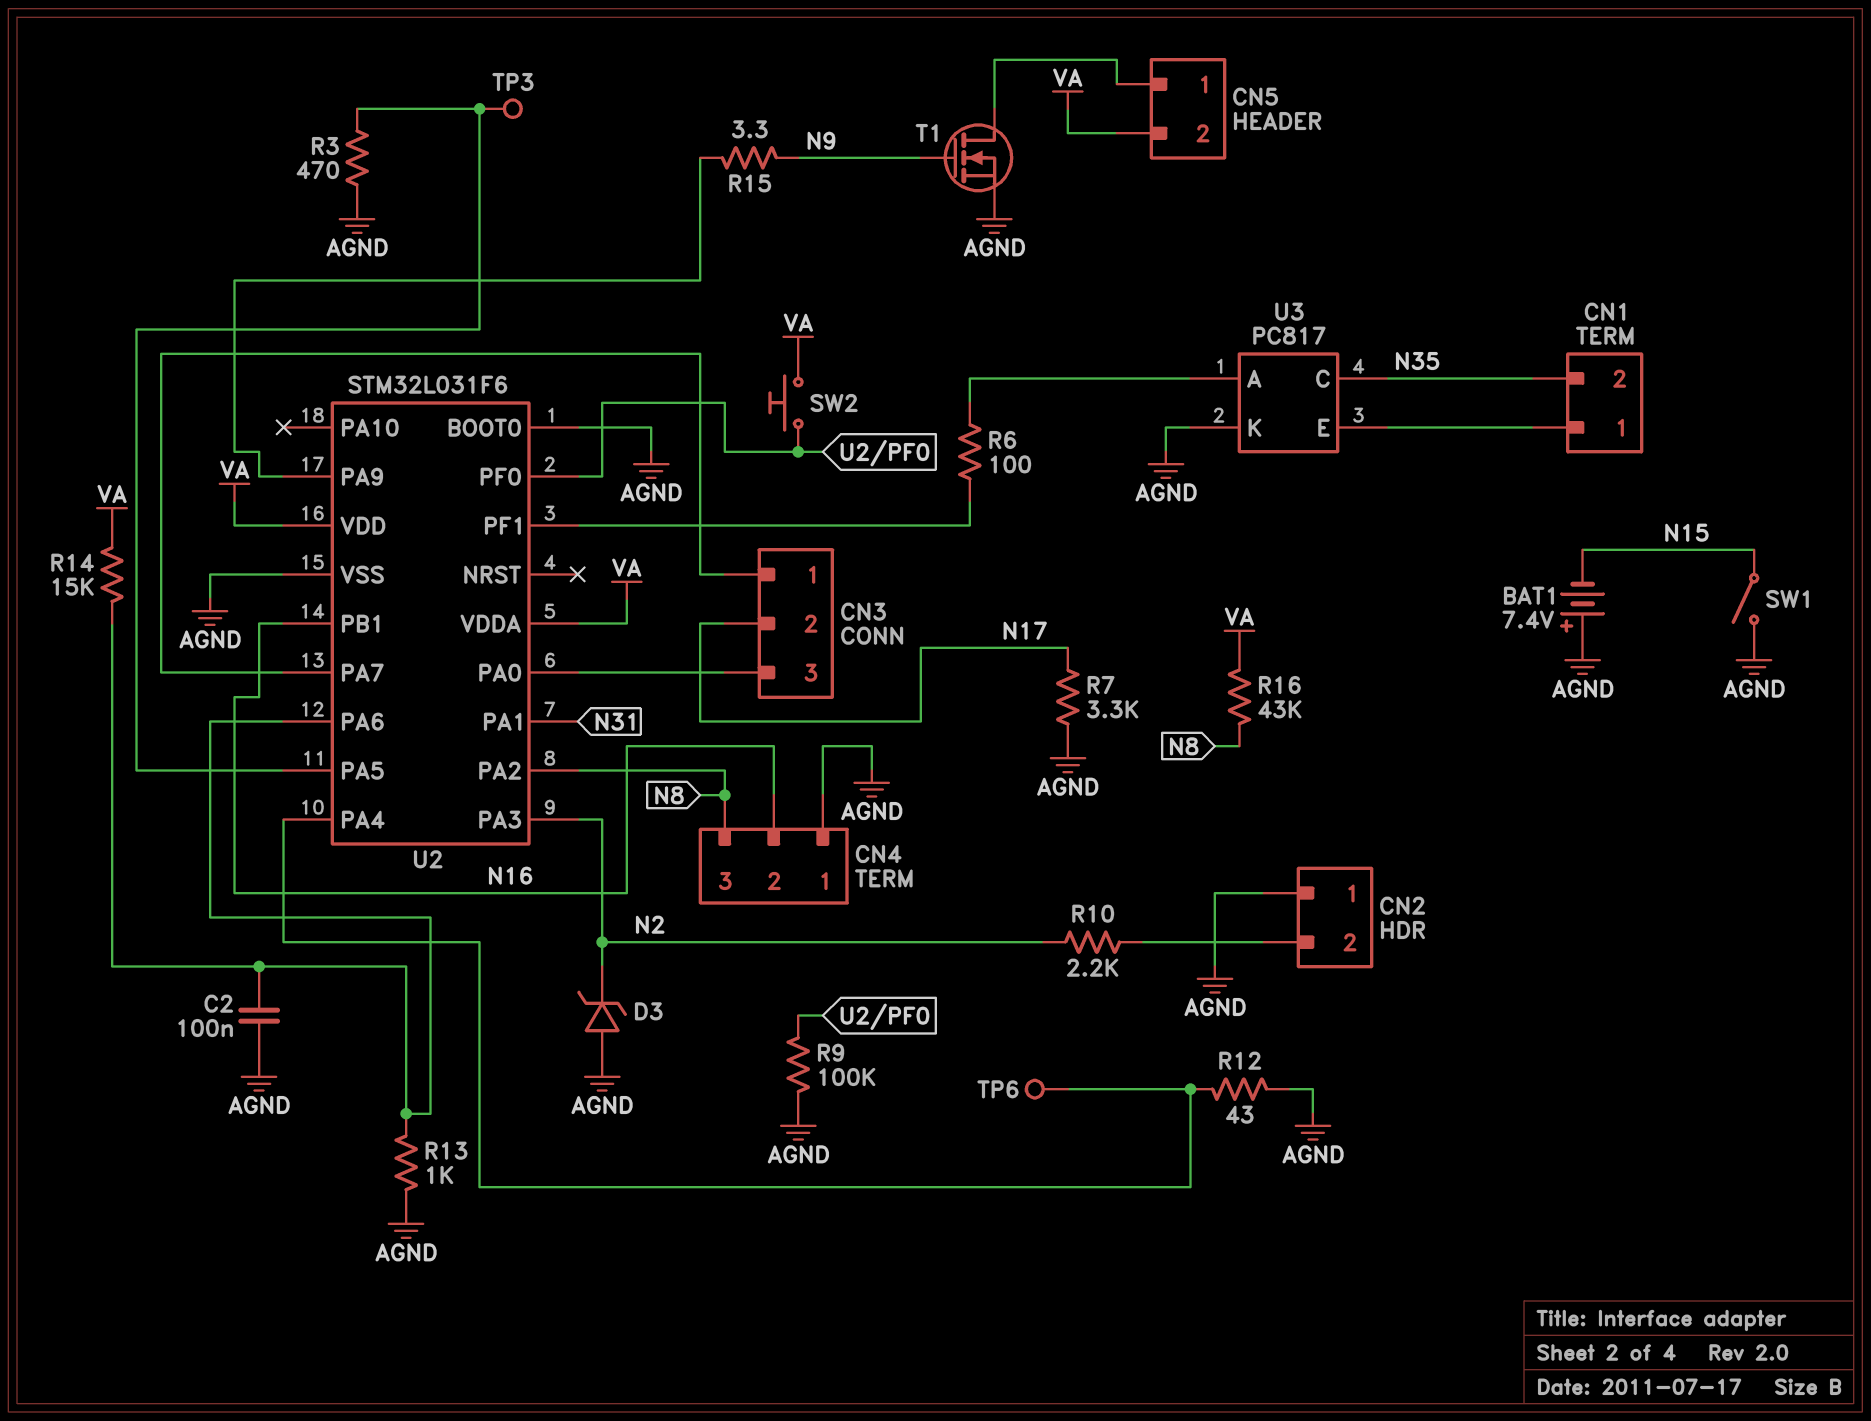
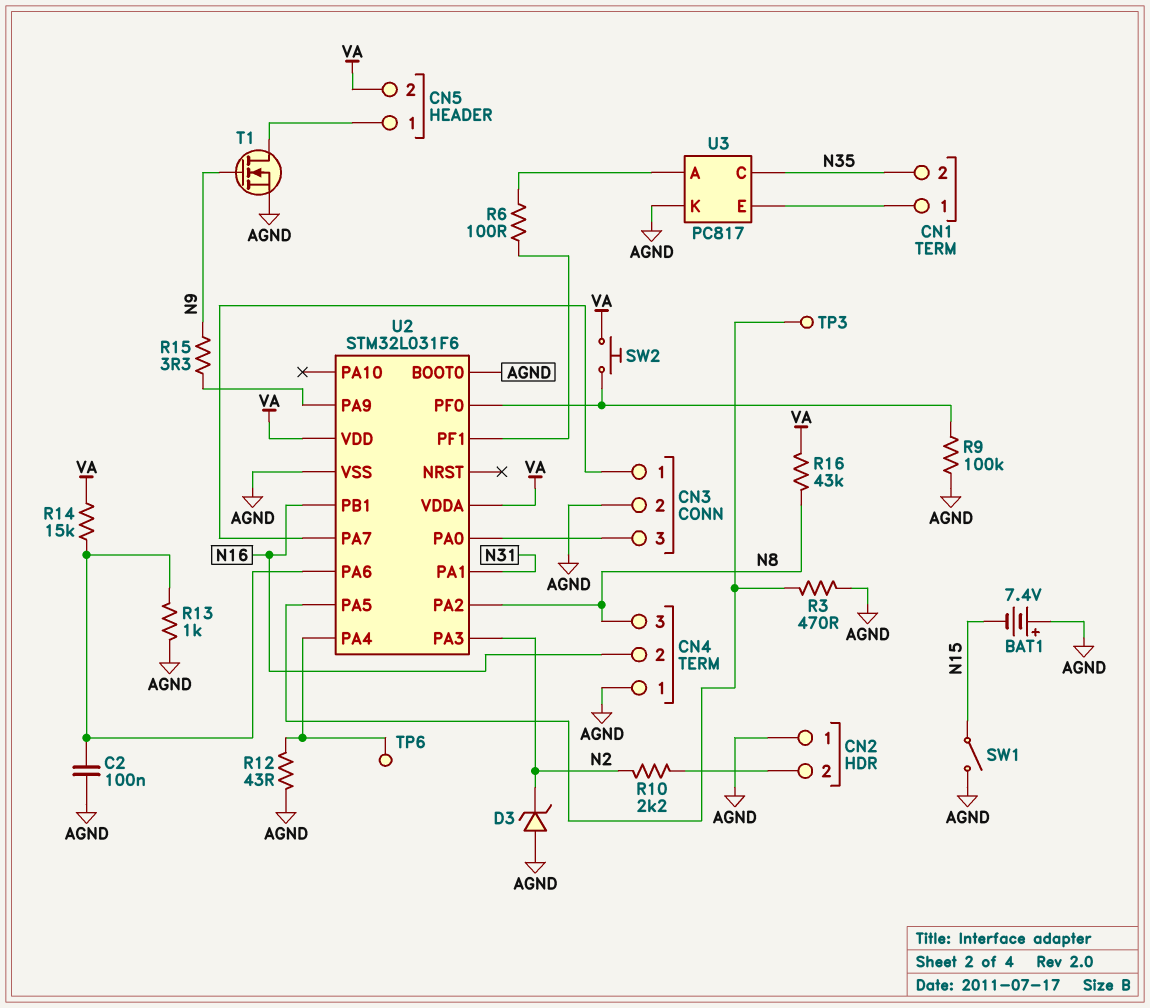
CN3 pin 2: N17 -> AGND
R7: 3.3k (AGND, N17) -> none

